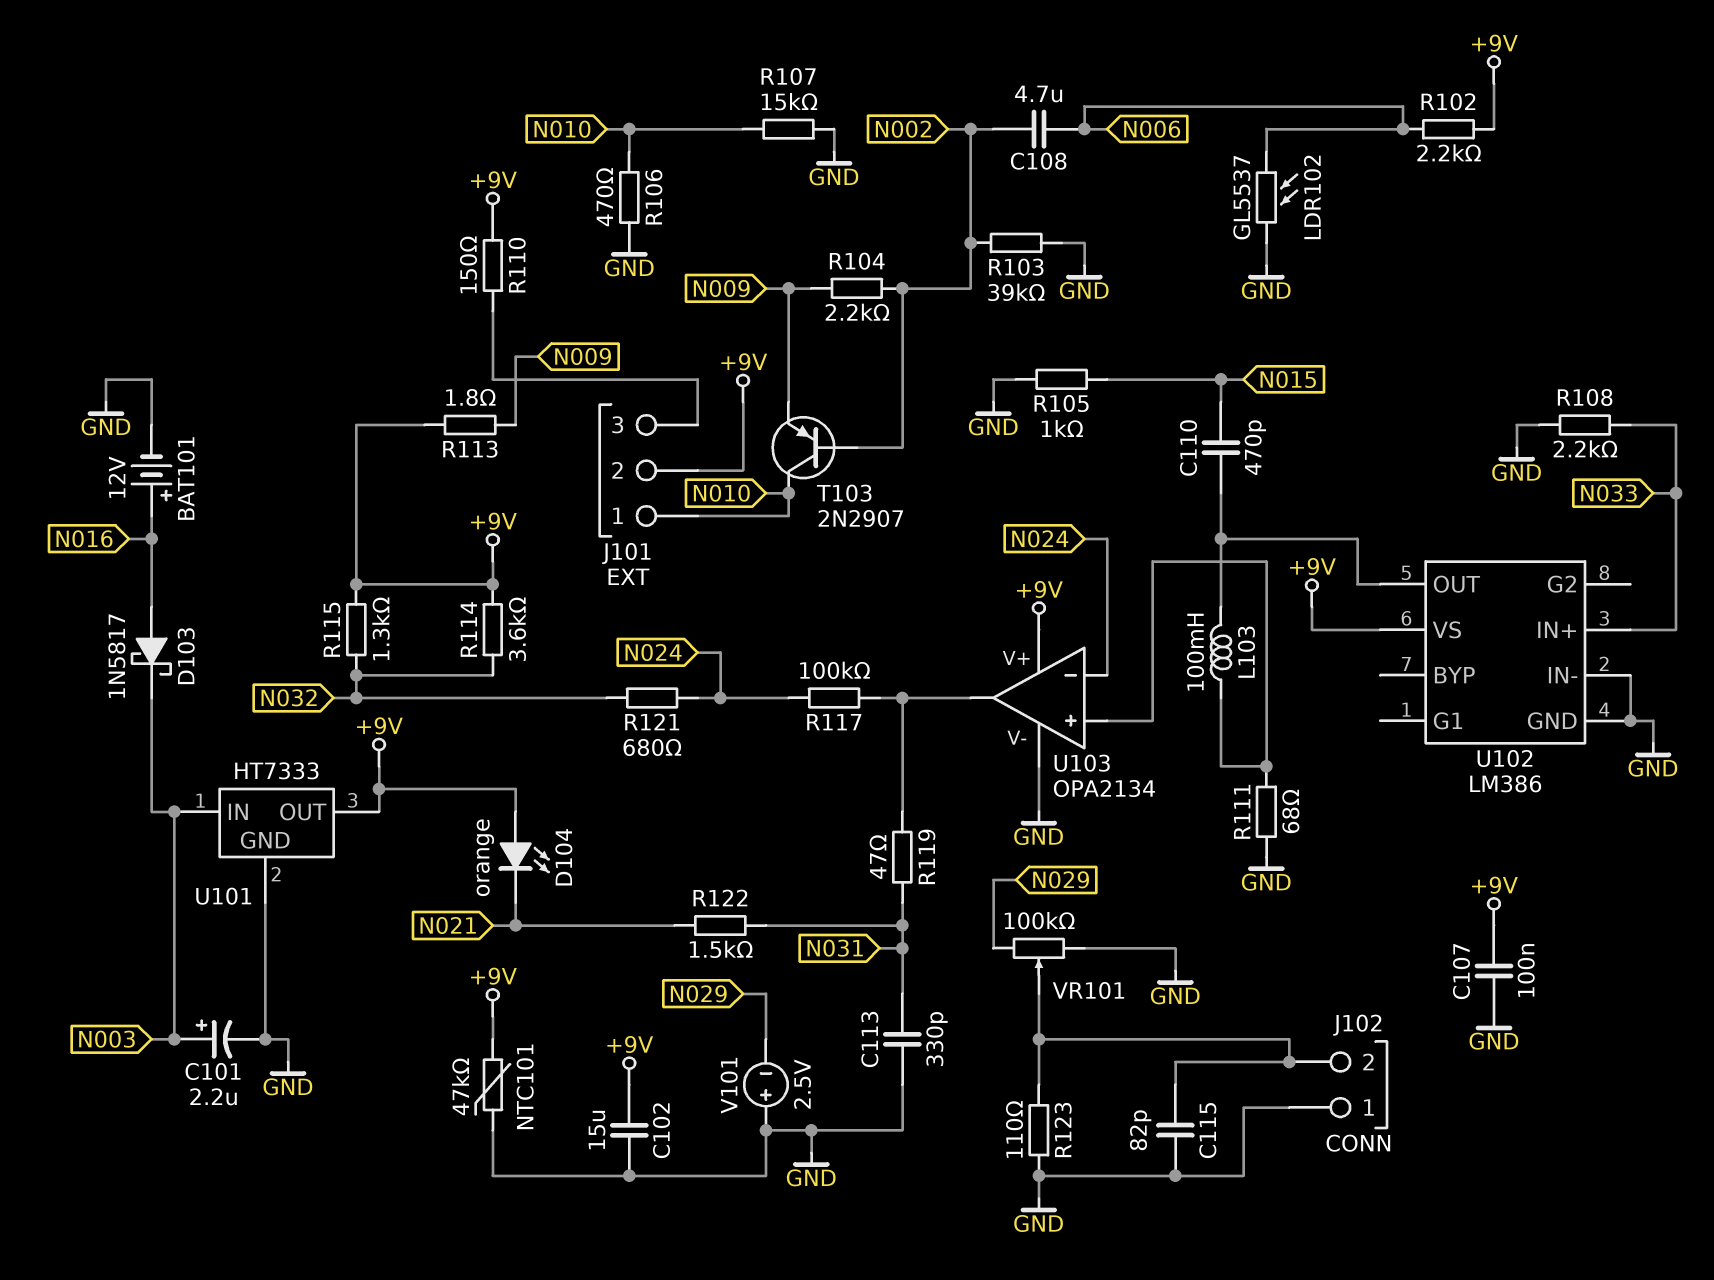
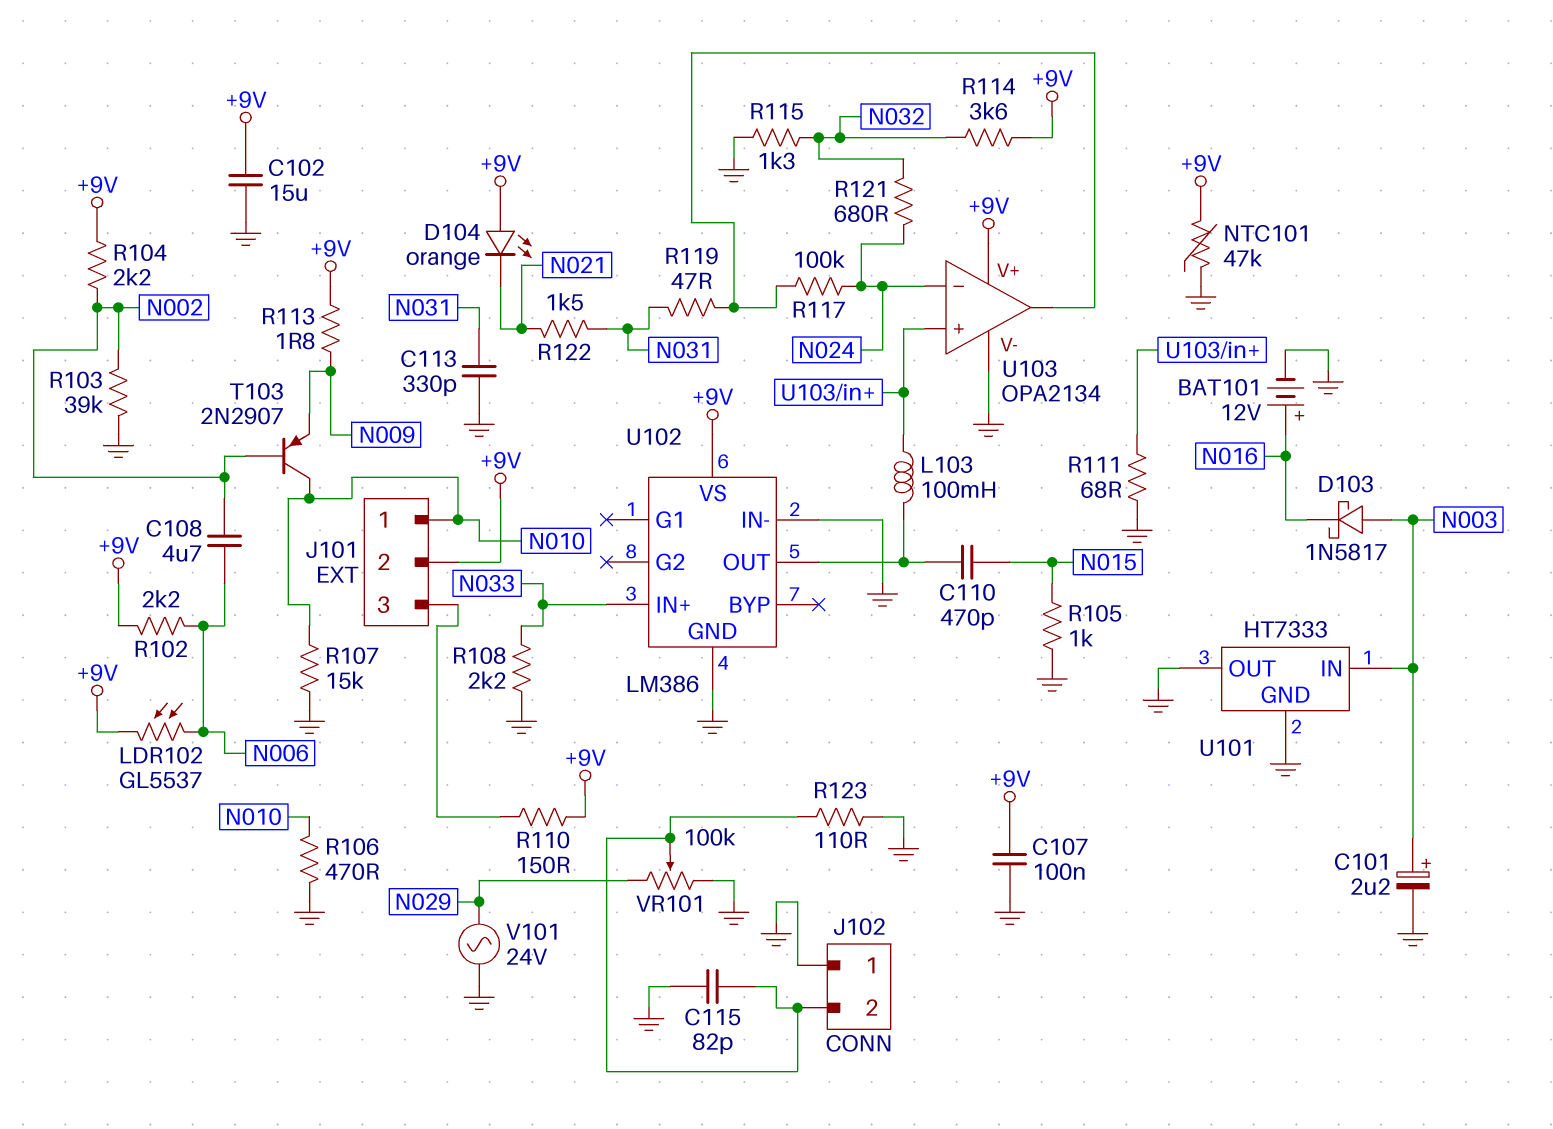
D103: schottky 1N5817 (A N016, K N003) -> schottky 1N5817 (A N003, K N016)
LDR102: GL5537 (GND, N006) -> GL5537 (+9V, N006)
R104: 2.2k (N002, N009) -> 2.2k (+9V, N002)
R115: 1.3k (+9V, N032) -> 1.3k (GND, N032)
U101 pin OUT: +9V -> GND
V101: 2.5V (plus GND, minus N029) -> AC 24V (GND, N029)

